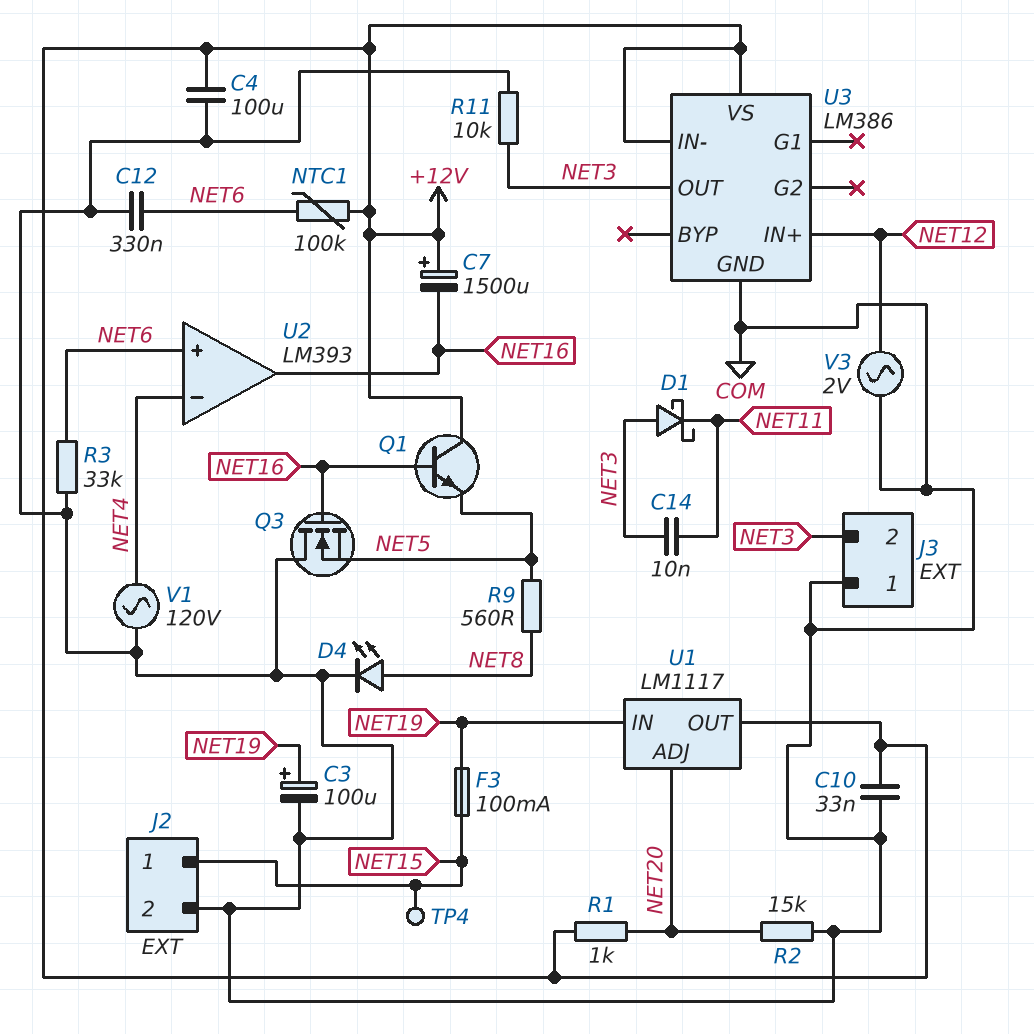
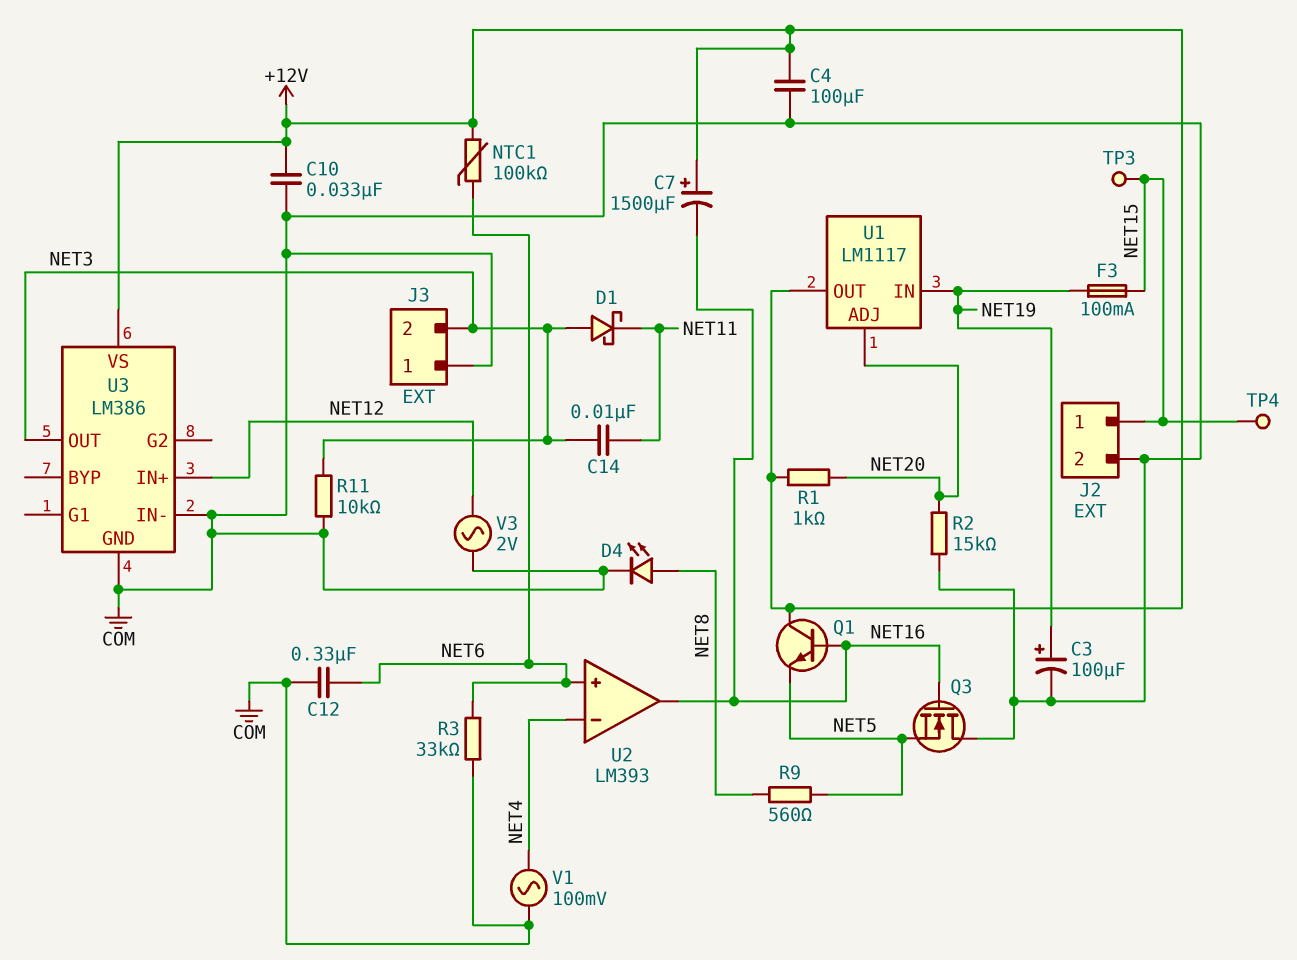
TP3: none -> test point (NET15)
U3 pin IN-: +12V -> COM
V1: AC 120V (COM, NET4) -> AC 100mV (COM, NET4)

